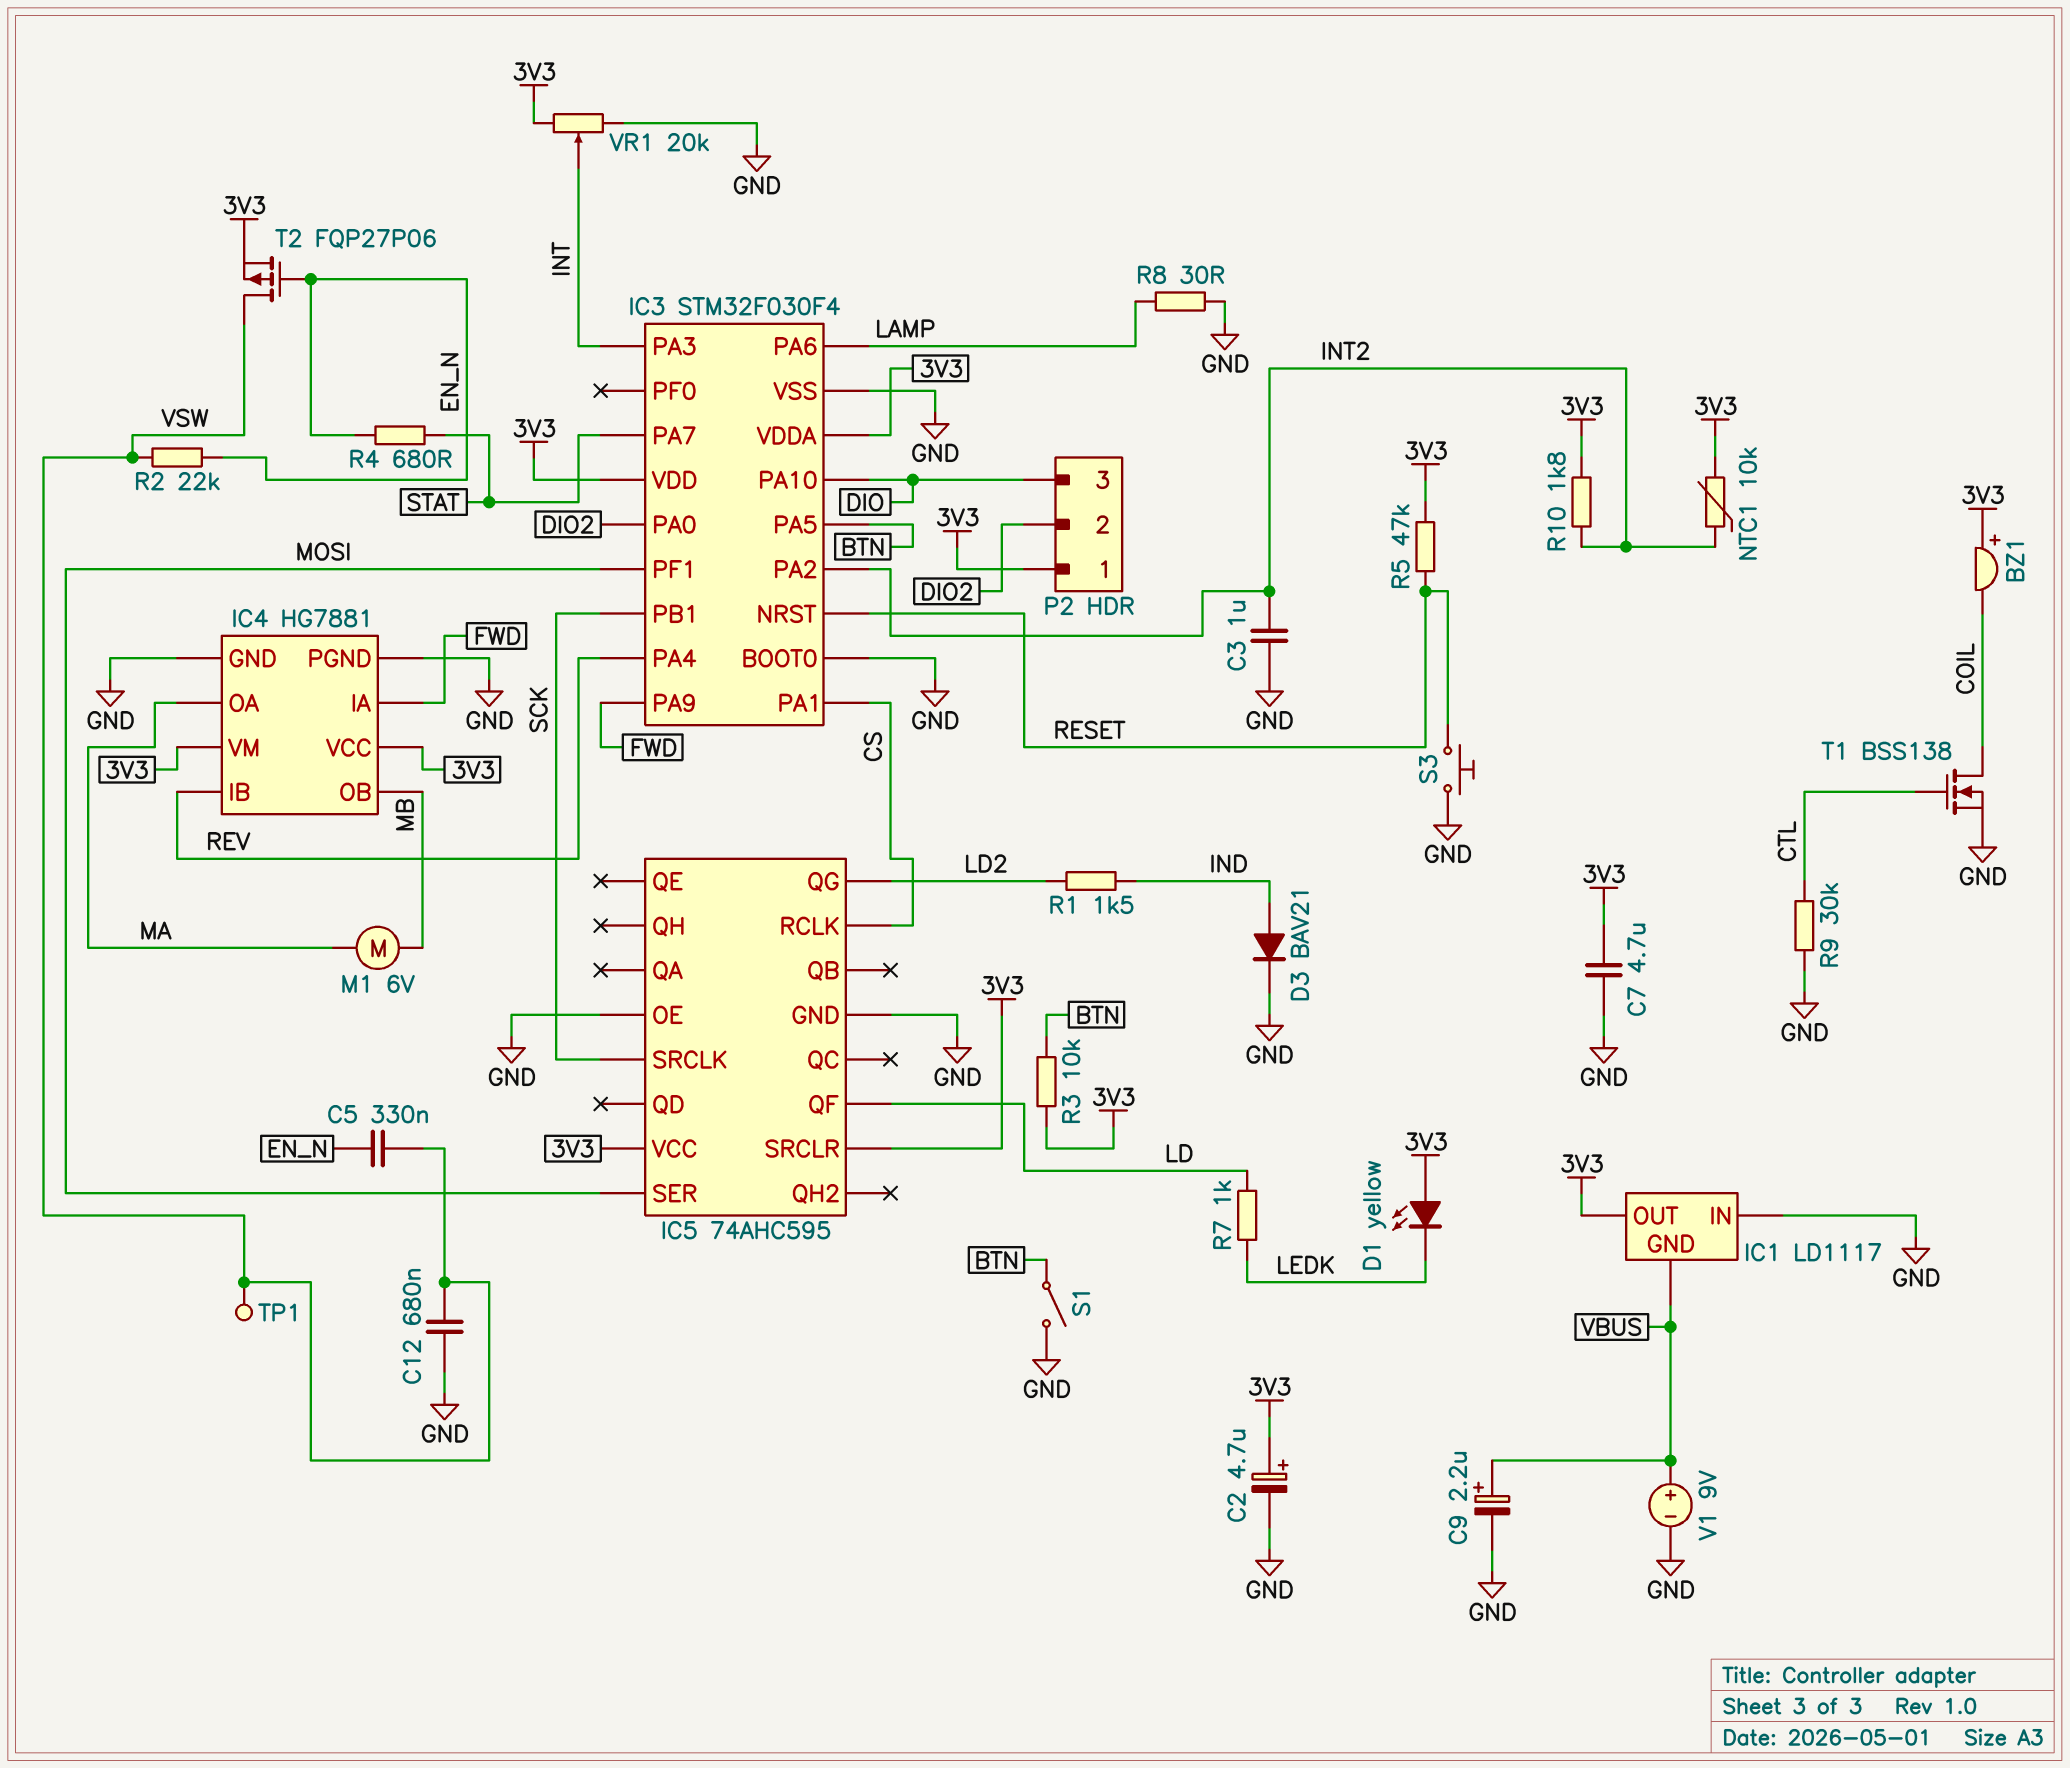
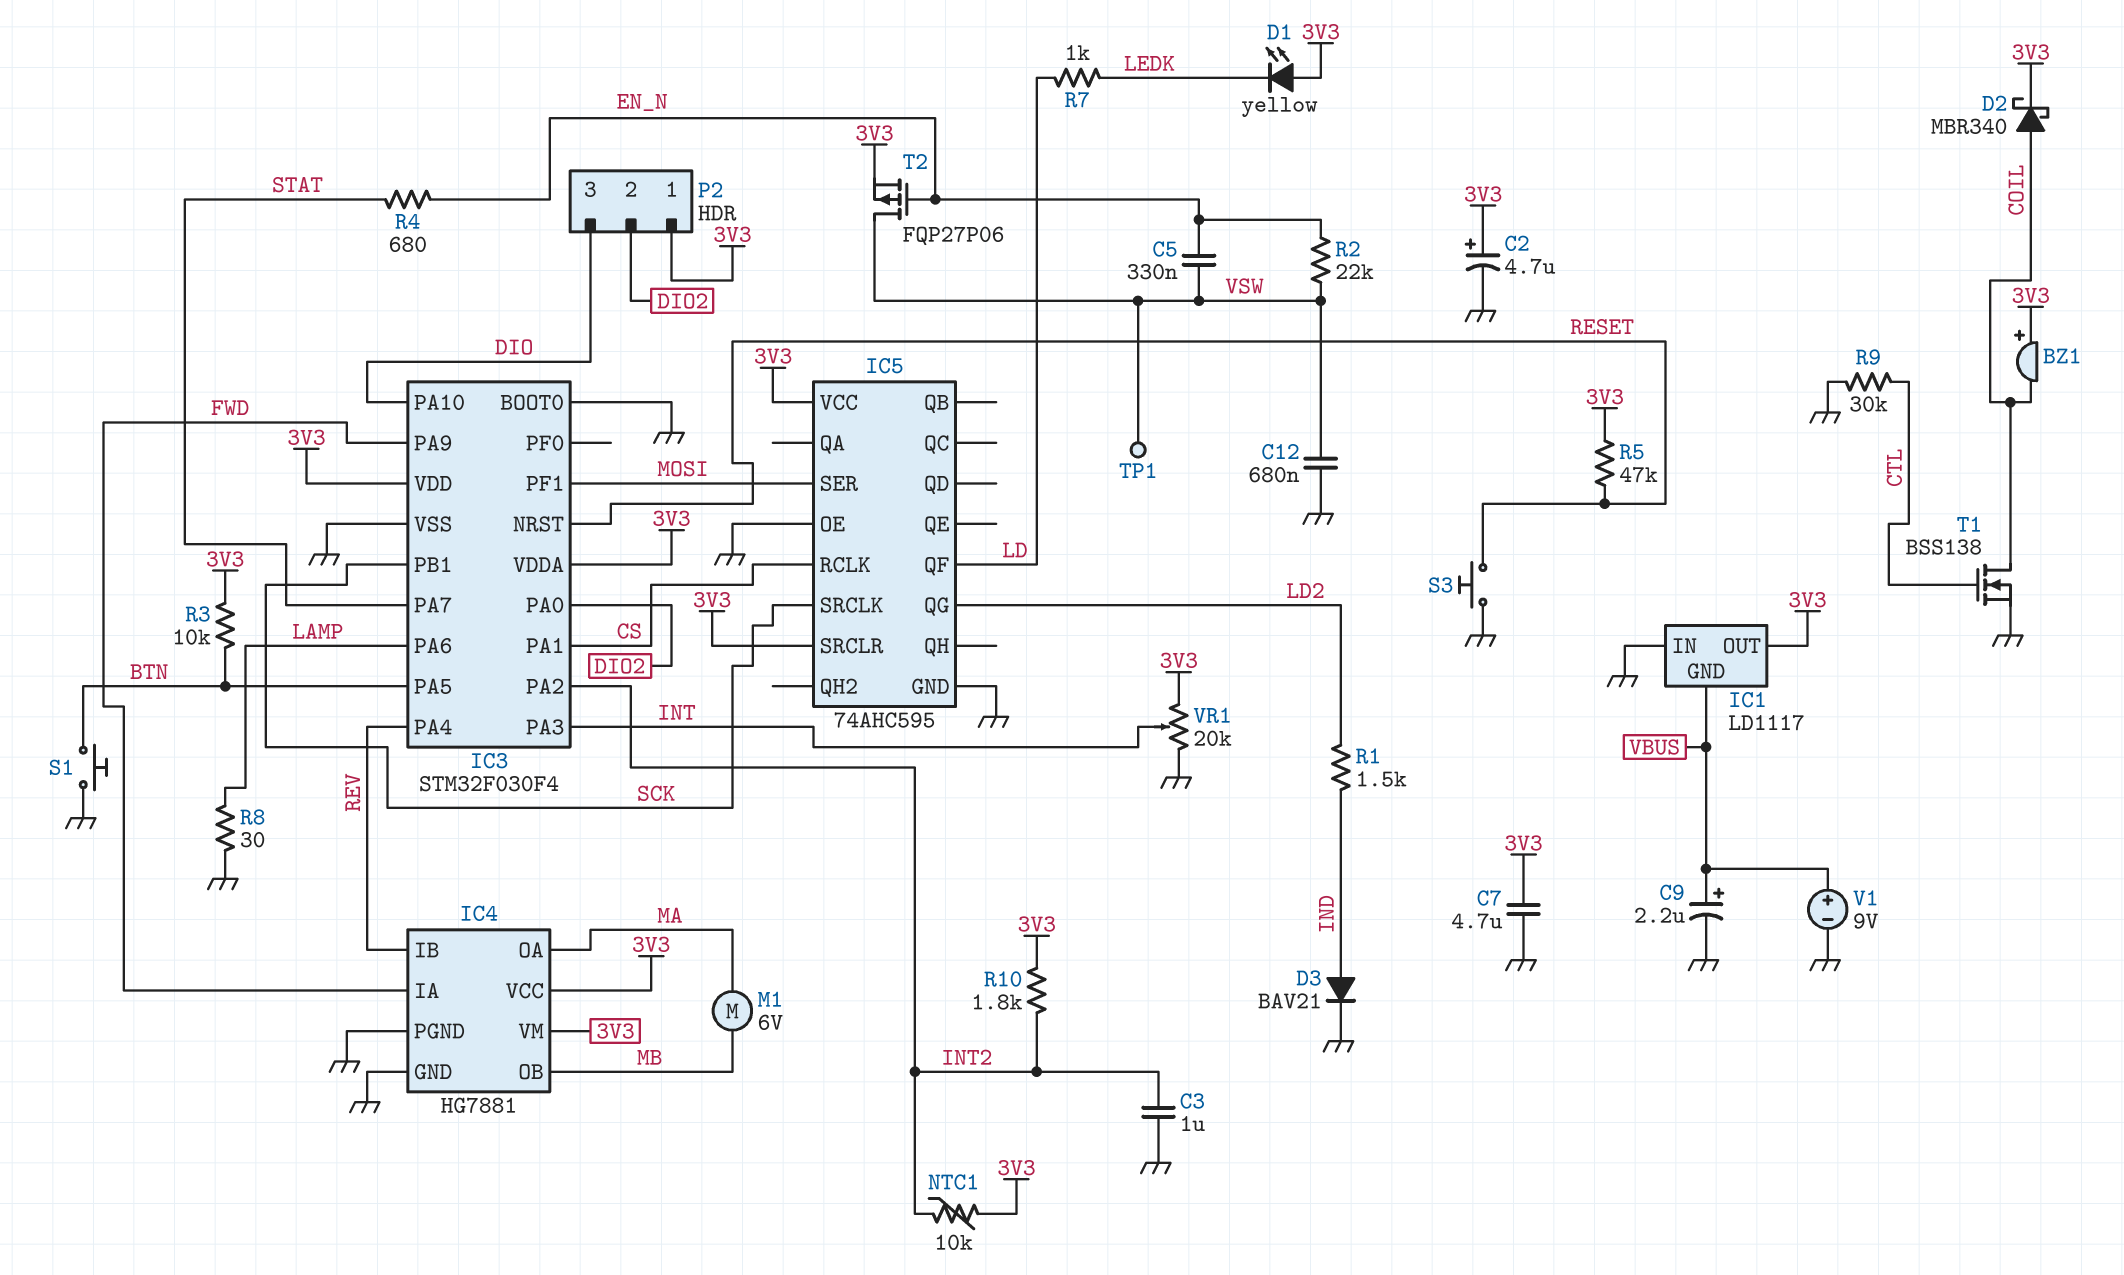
D2: none -> schottky MBR340 (A COIL, K 3V3)
S1: switch (BTN, GND) -> button (BTN, GND)

